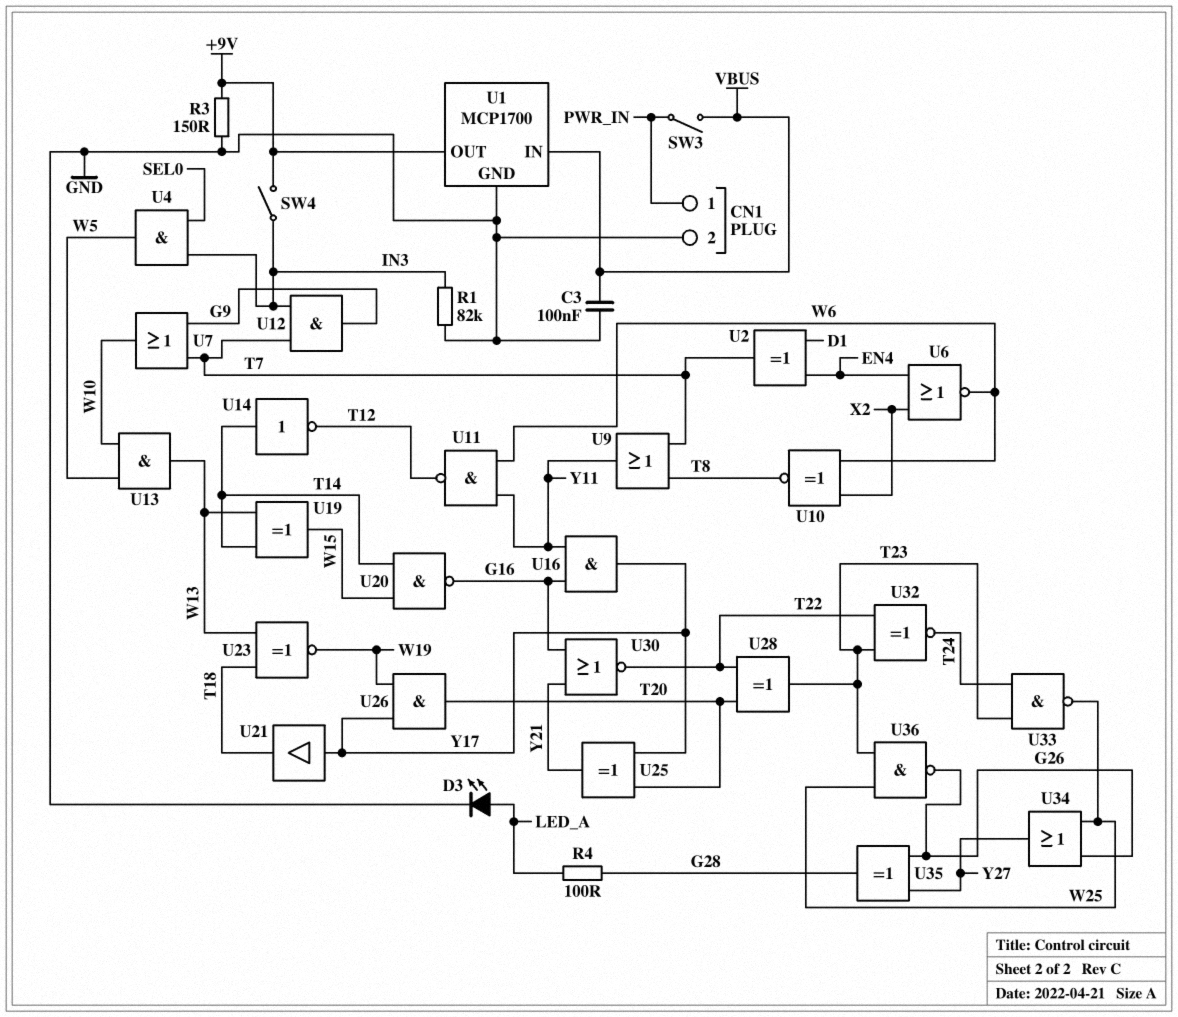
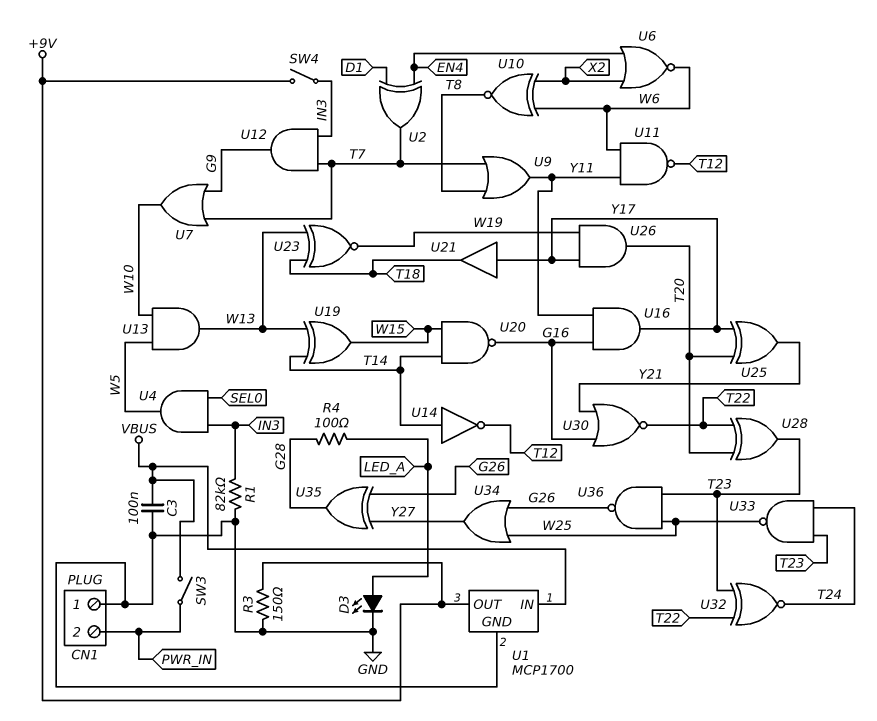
CN1 pin 1: PWR_IN -> GND
CN1 pin 2: GND -> PWR_IN

